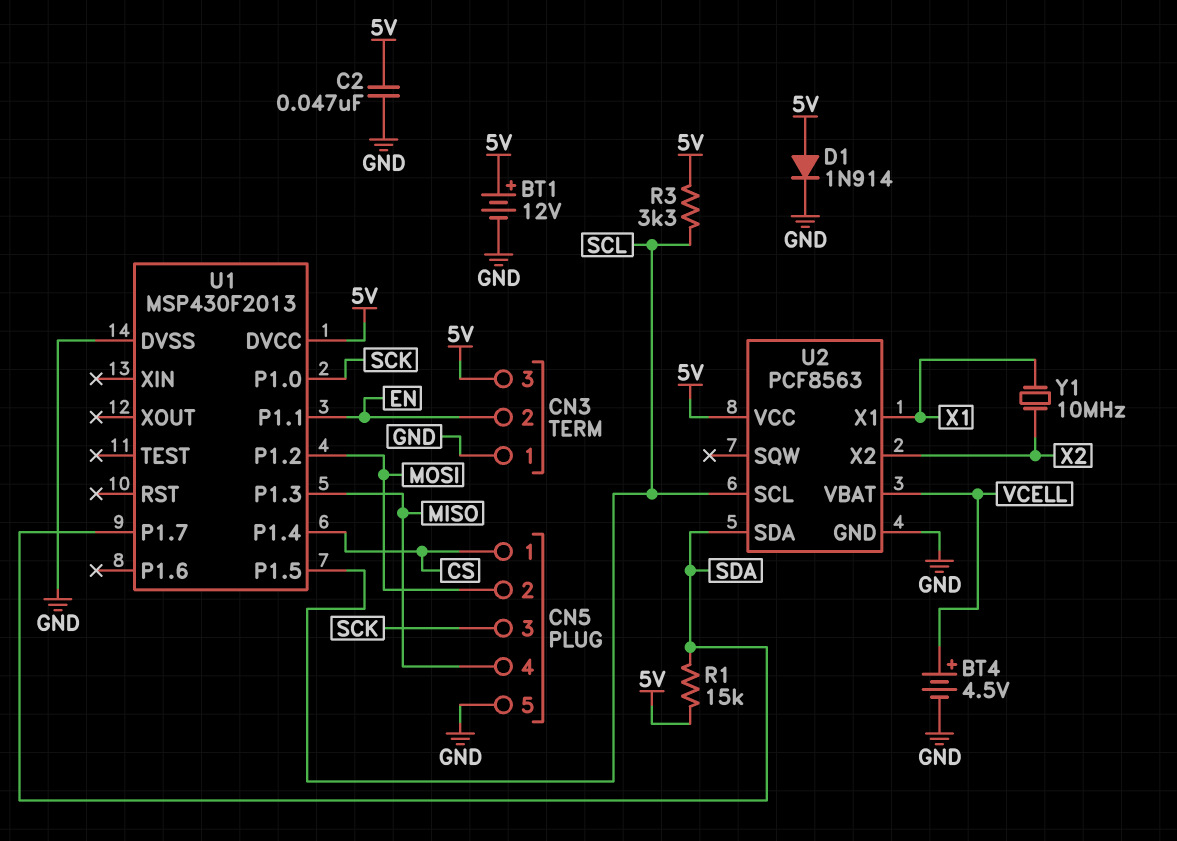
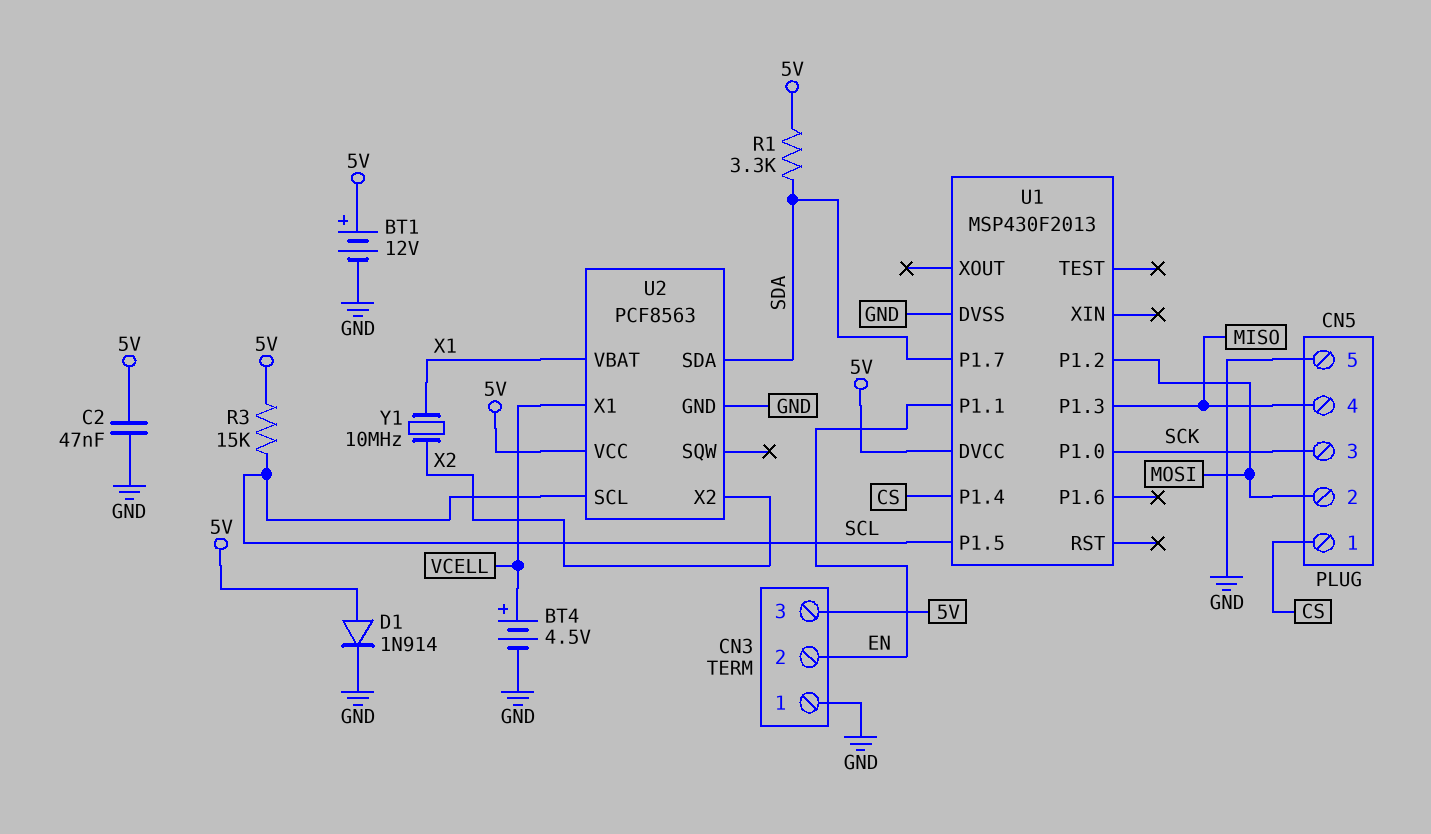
R1: 15k (5V, SDA) -> 3.3k (5V, SDA)
R3: 3.3k (5V, SCL) -> 15k (5V, SCL)
U2 pin VBAT: VCELL -> X1
U2 pin X1: X1 -> VCELL

